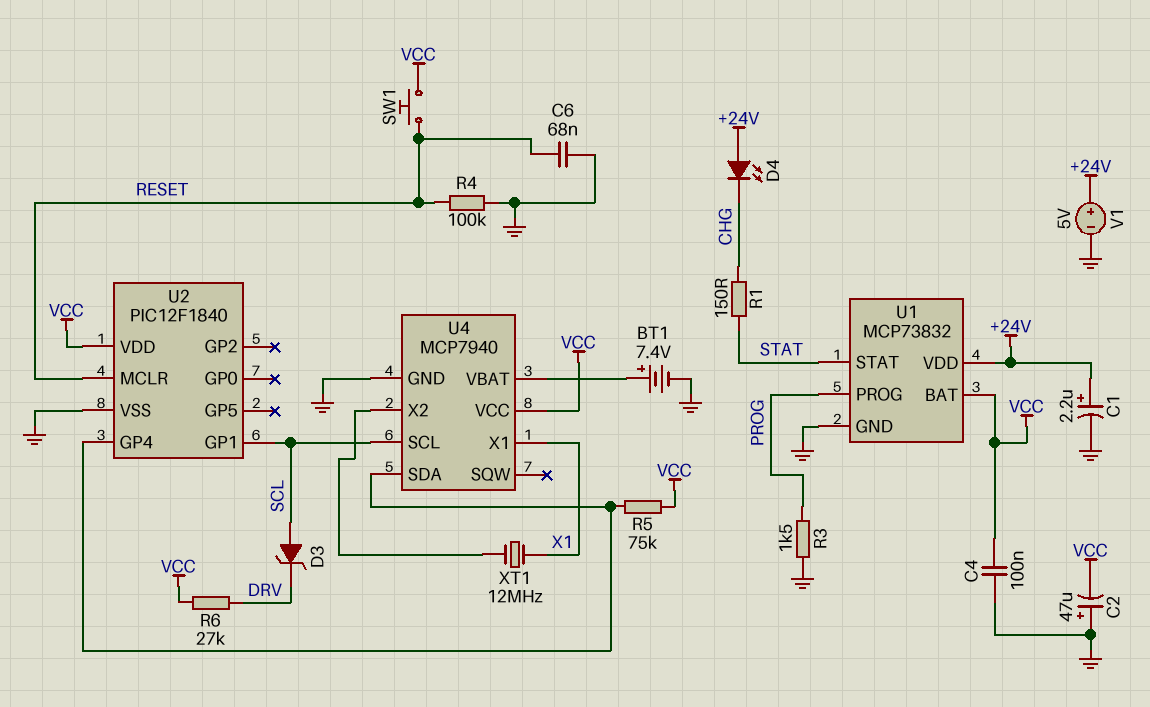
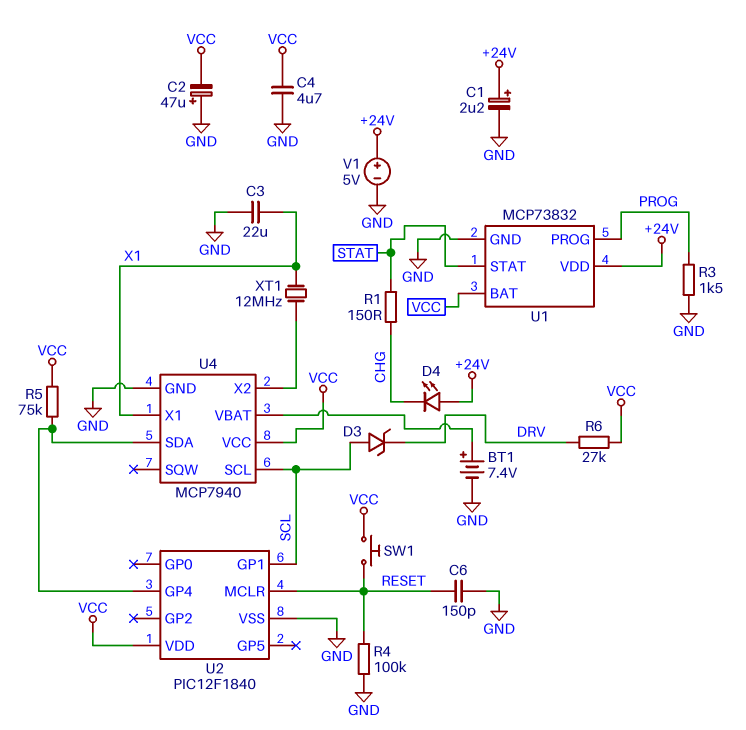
C3: none -> 22uF (GND, X1)
C4: 100nF (GND, VCC) -> 4.7uF (GND, VCC)
C6: 68nF (GND, RESET) -> 150pF (GND, RESET)

